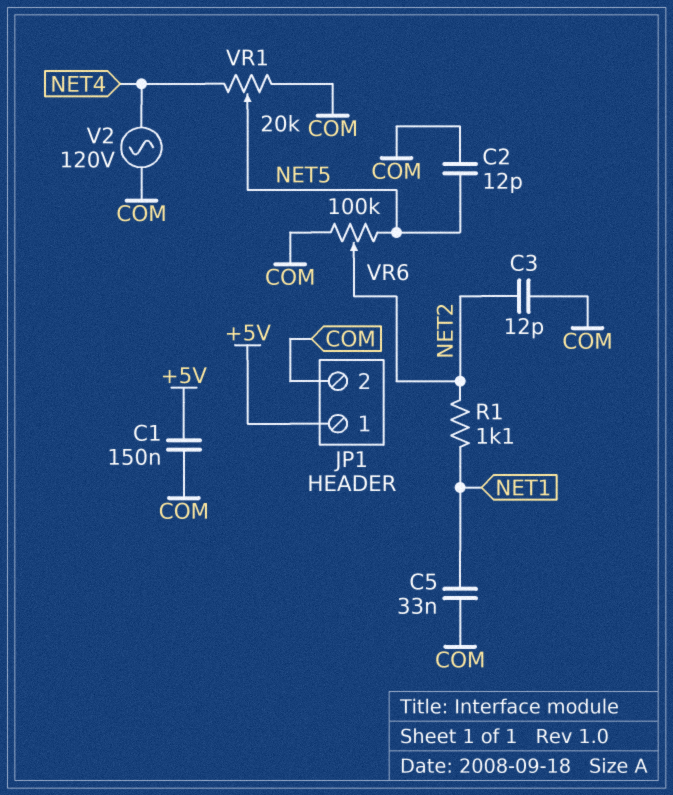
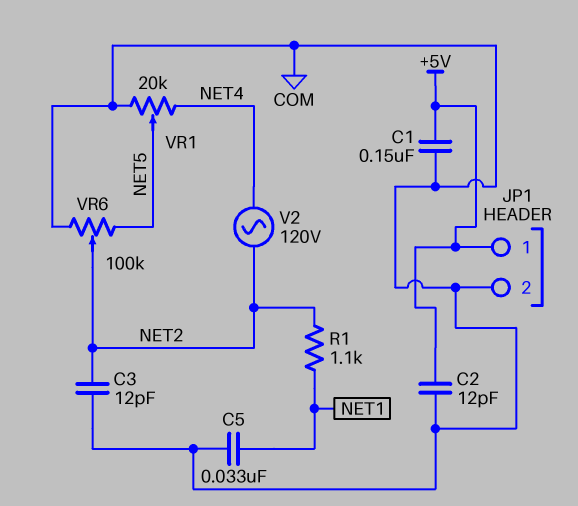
C2: 12pF (COM, NET5) -> 12pF (+5V, COM)
V2: AC 120V (COM, NET4) -> AC 120V (NET2, NET4)

